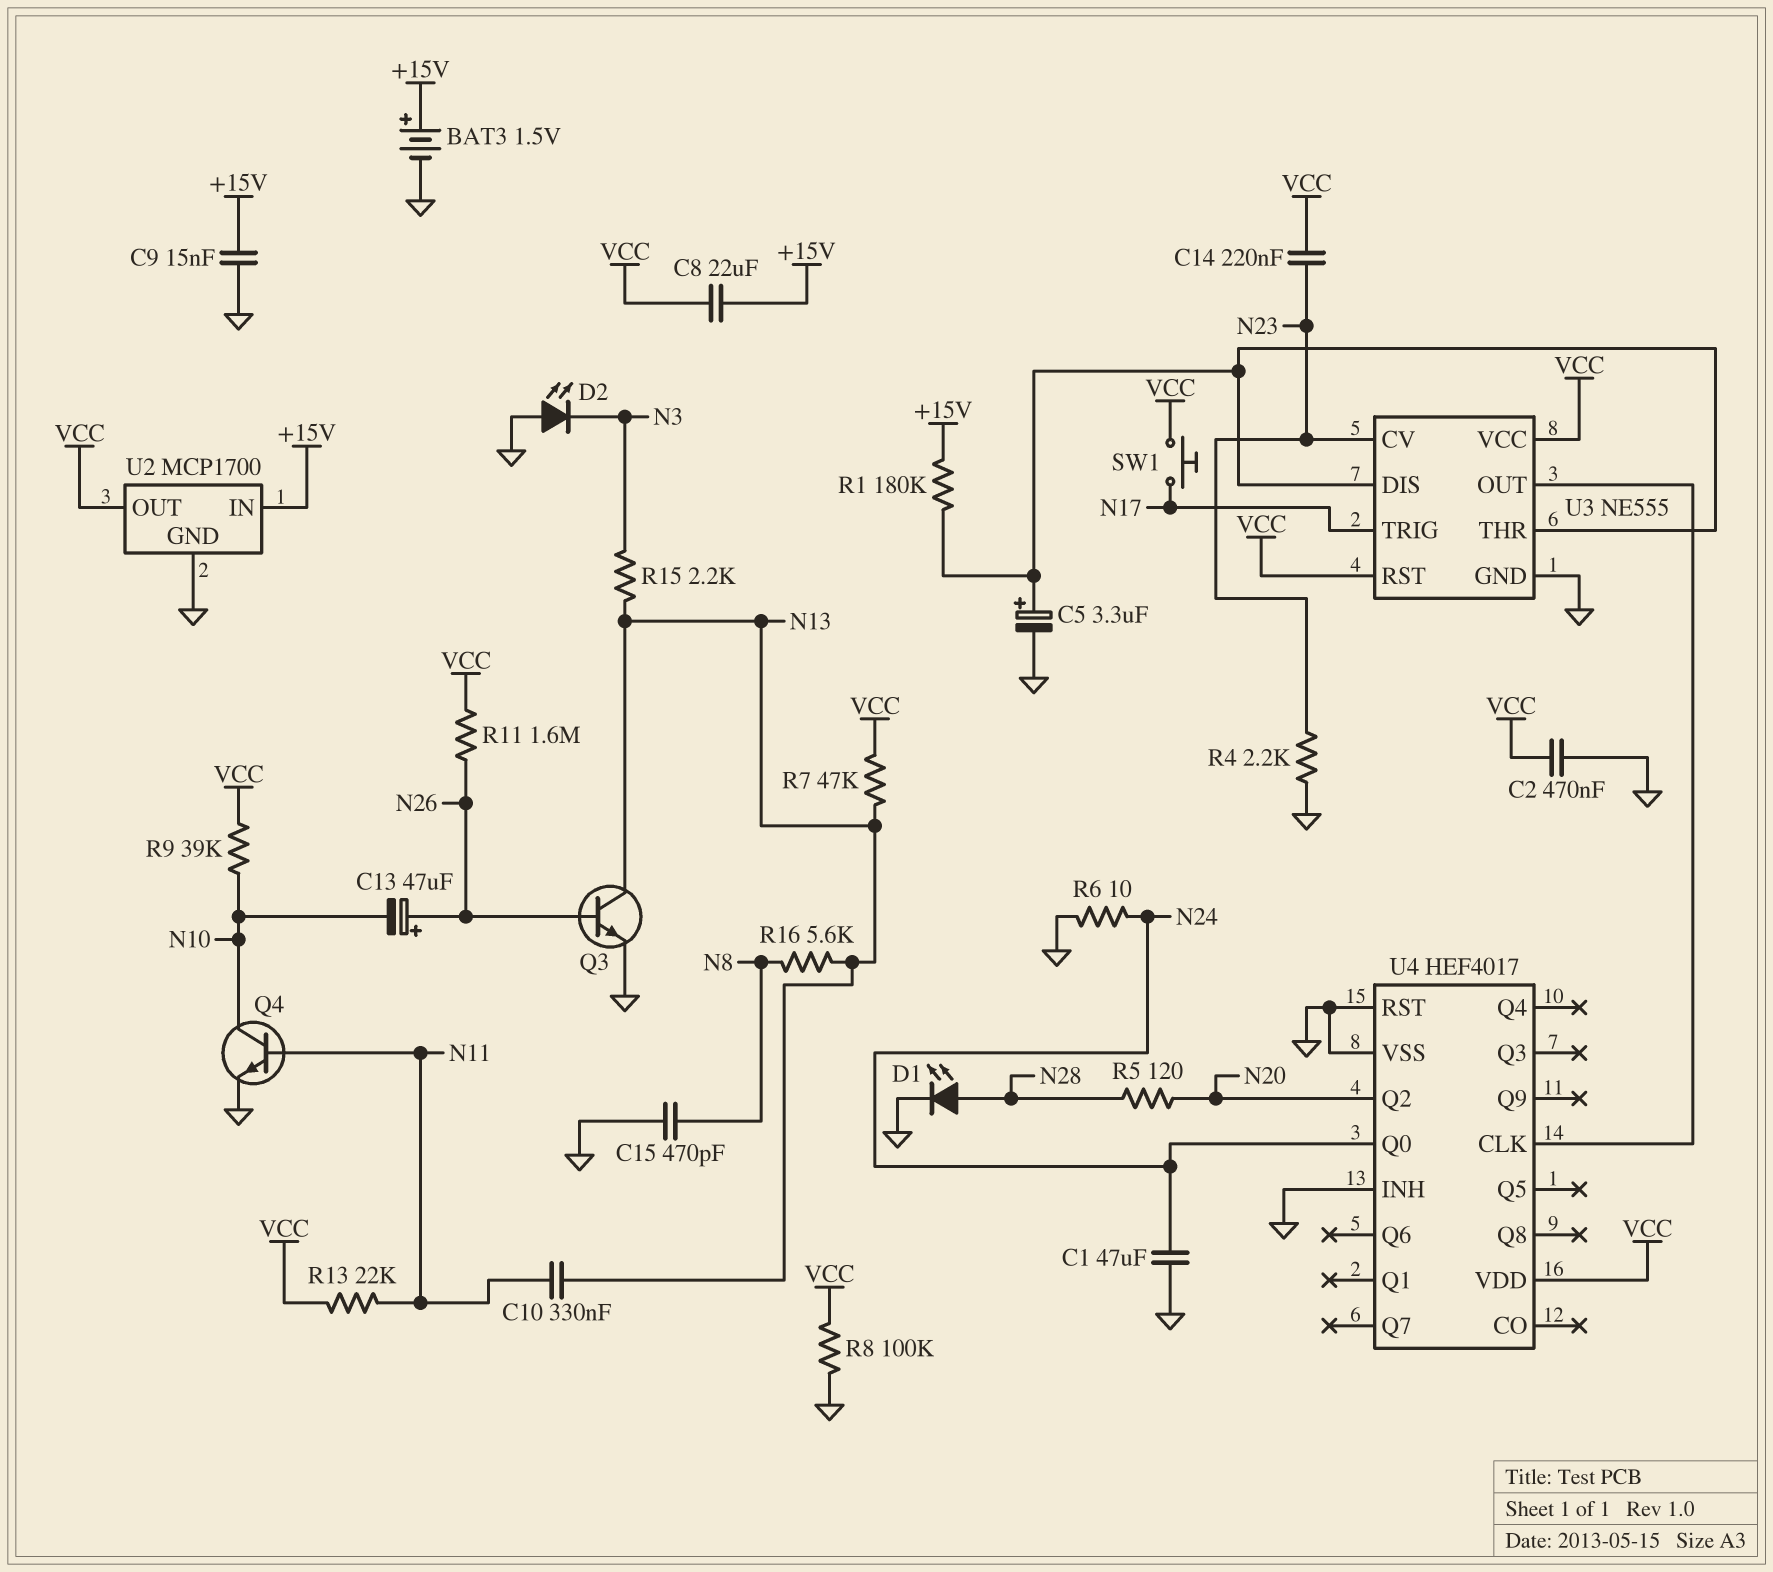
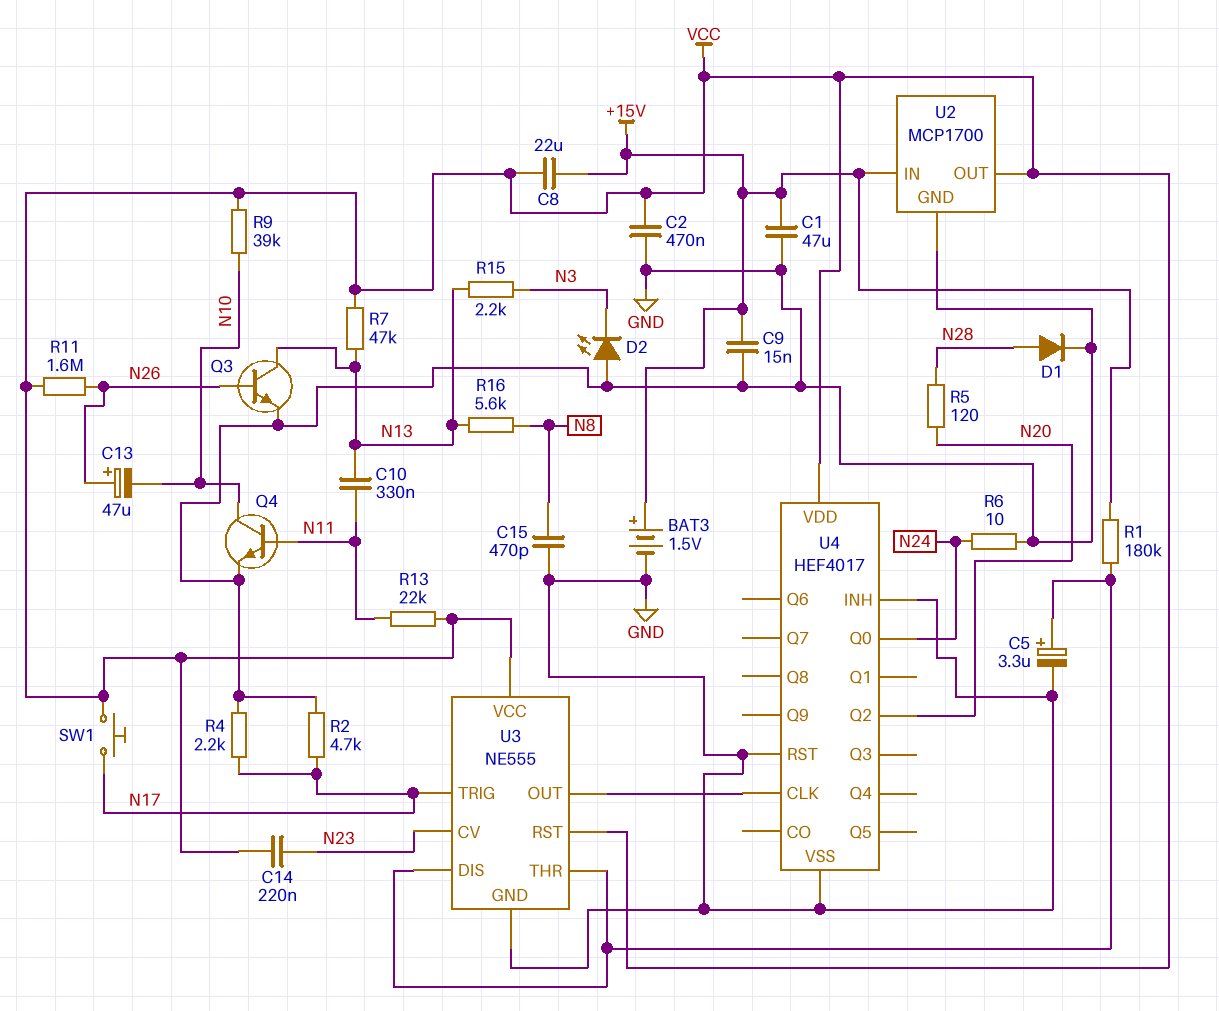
C1: 47uF (GND, N24) -> 47uF (+15V, GND)
D1: LED (A N28, K GND) -> diode (A N28, K GND)
R2: none -> 4.7k (GND, N17)
R4: 2.2k (GND, N23) -> 2.2k (GND, N17)
R8: 100k (GND, VCC) -> none

